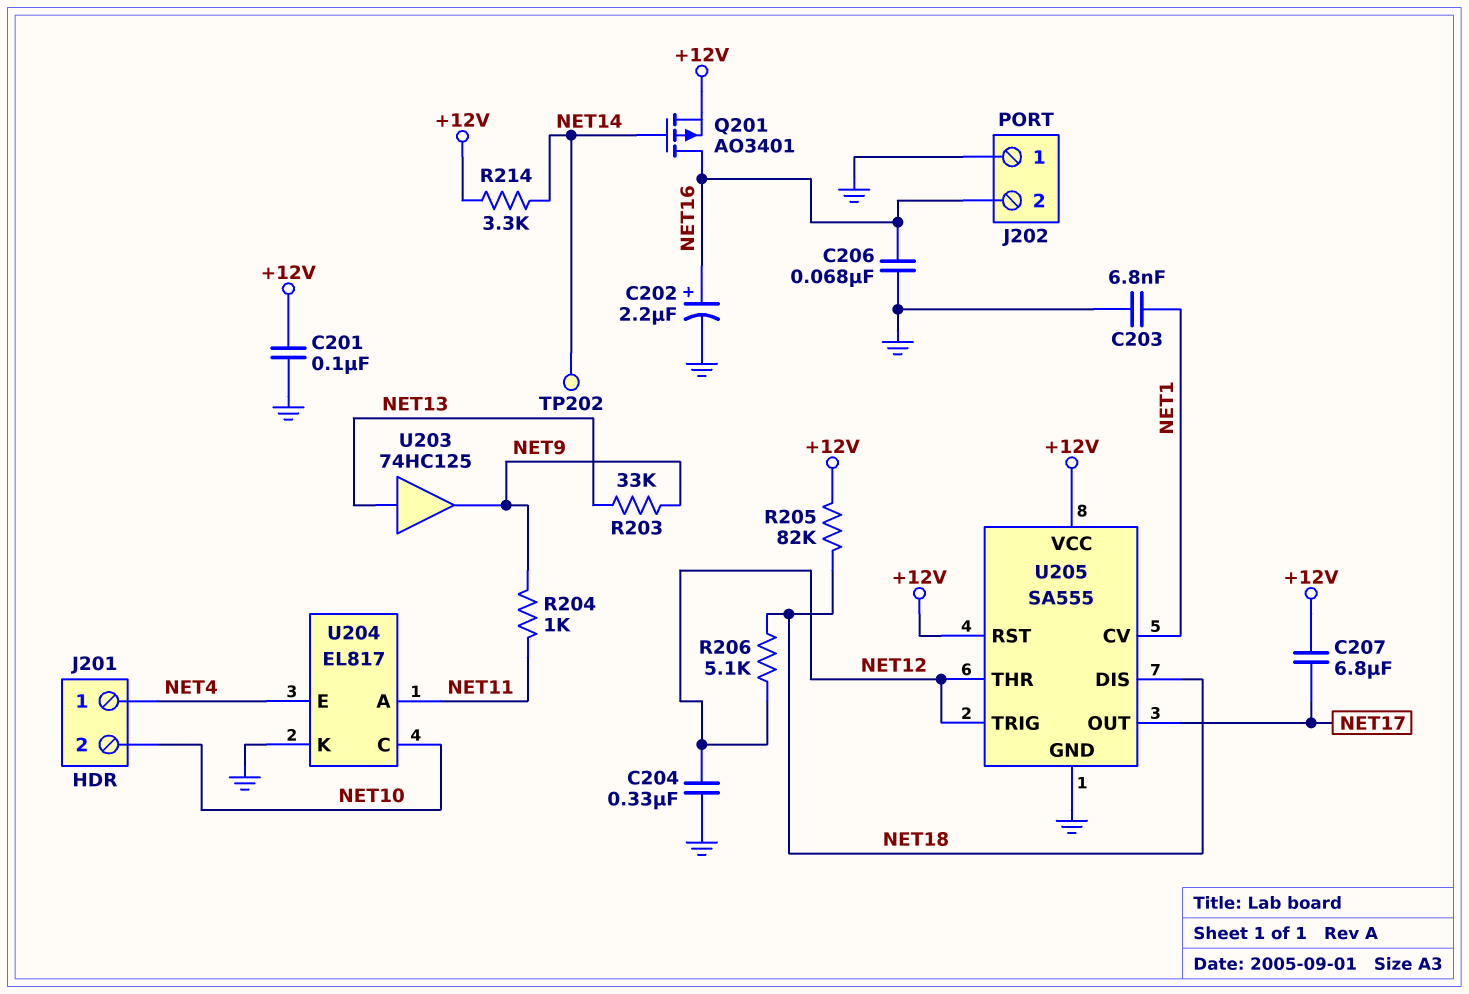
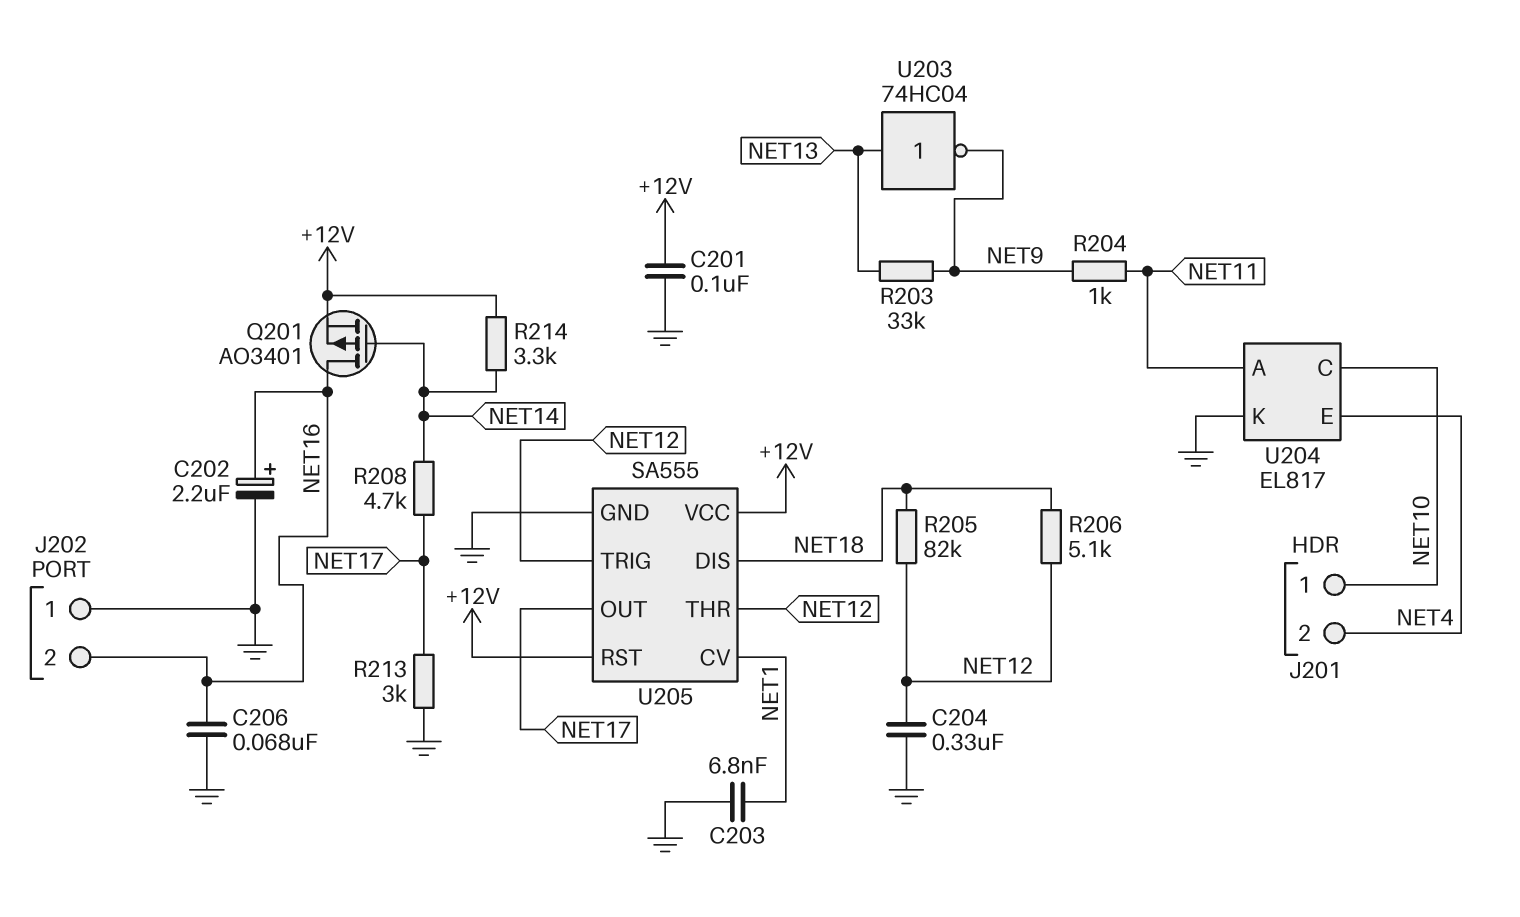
C207: 6.8uF (+12V, NET17) -> none
J201 pin 1: NET4 -> NET10
J201 pin 2: NET10 -> NET4
R205: 82k (+12V, NET18) -> 82k (NET12, NET18)
R208: none -> 4.7k (NET14, NET17)
R213: none -> 3k (GND, NET17)
TP202: test point (NET14) -> none
U203: buffer 74HC125 (in NET13, out NET9) -> NOT 74HC04 (in NET13, out NET9)

